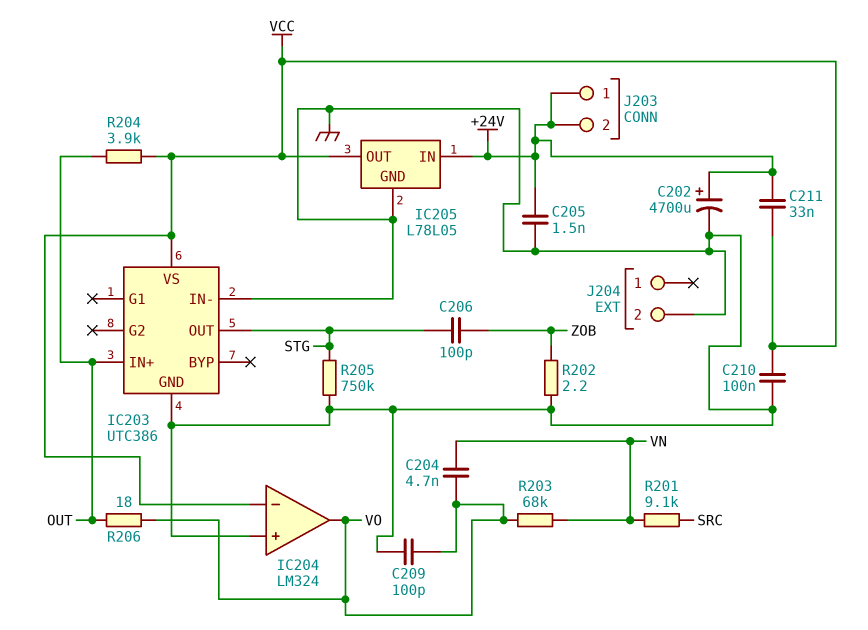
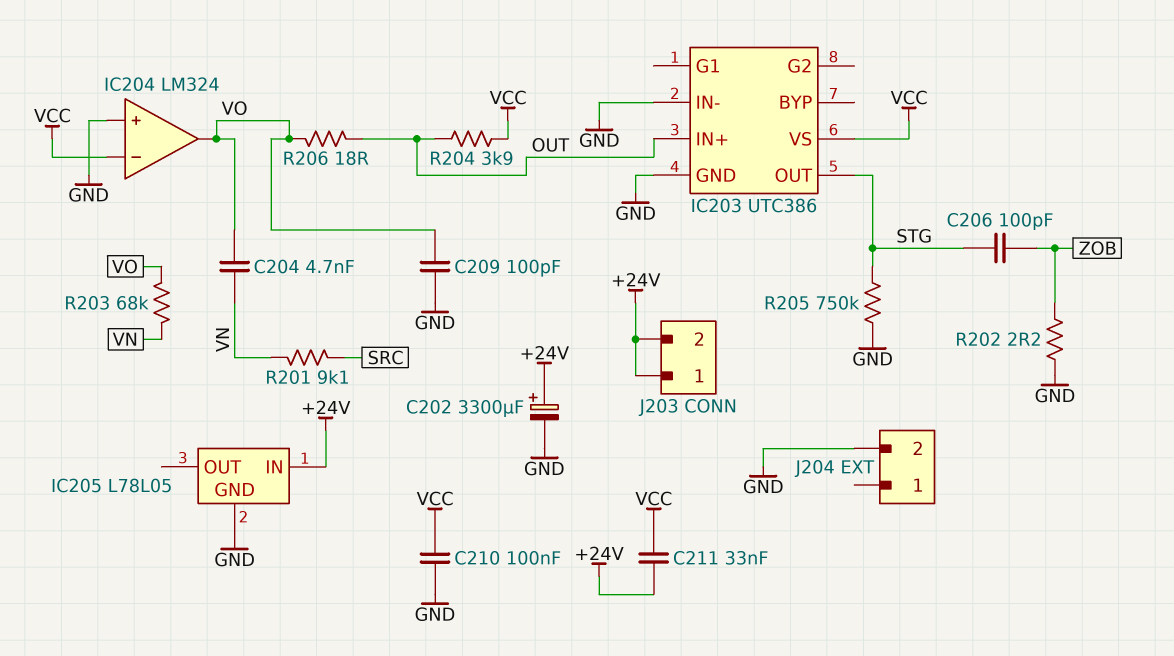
C202: 4700uF (plus +24V, minus GND) -> 3300uF (plus +24V, minus GND)
C205: 1.5nF (+24V, GND) -> none
IC205 pin OUT: VCC -> none

